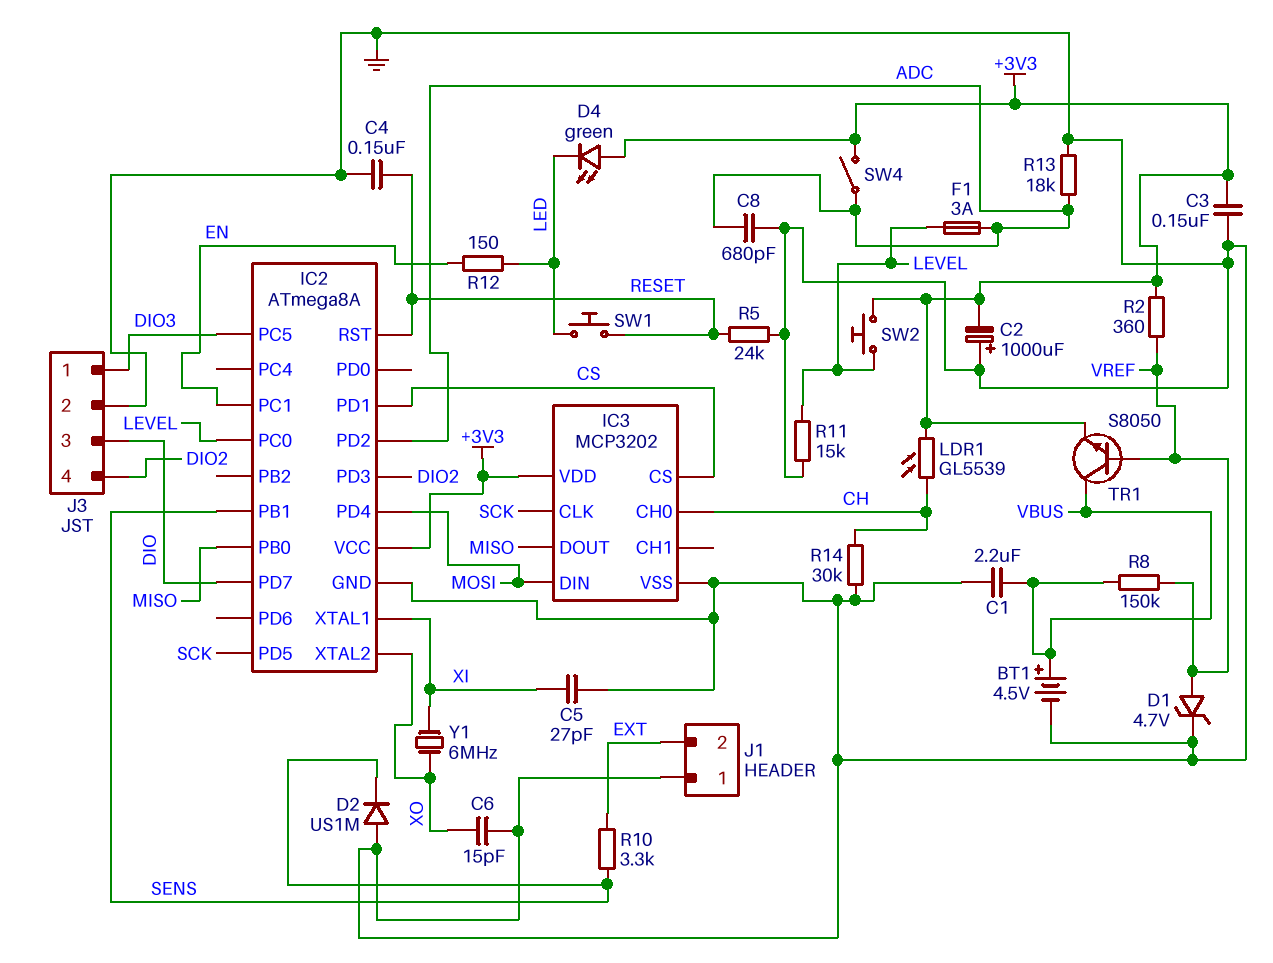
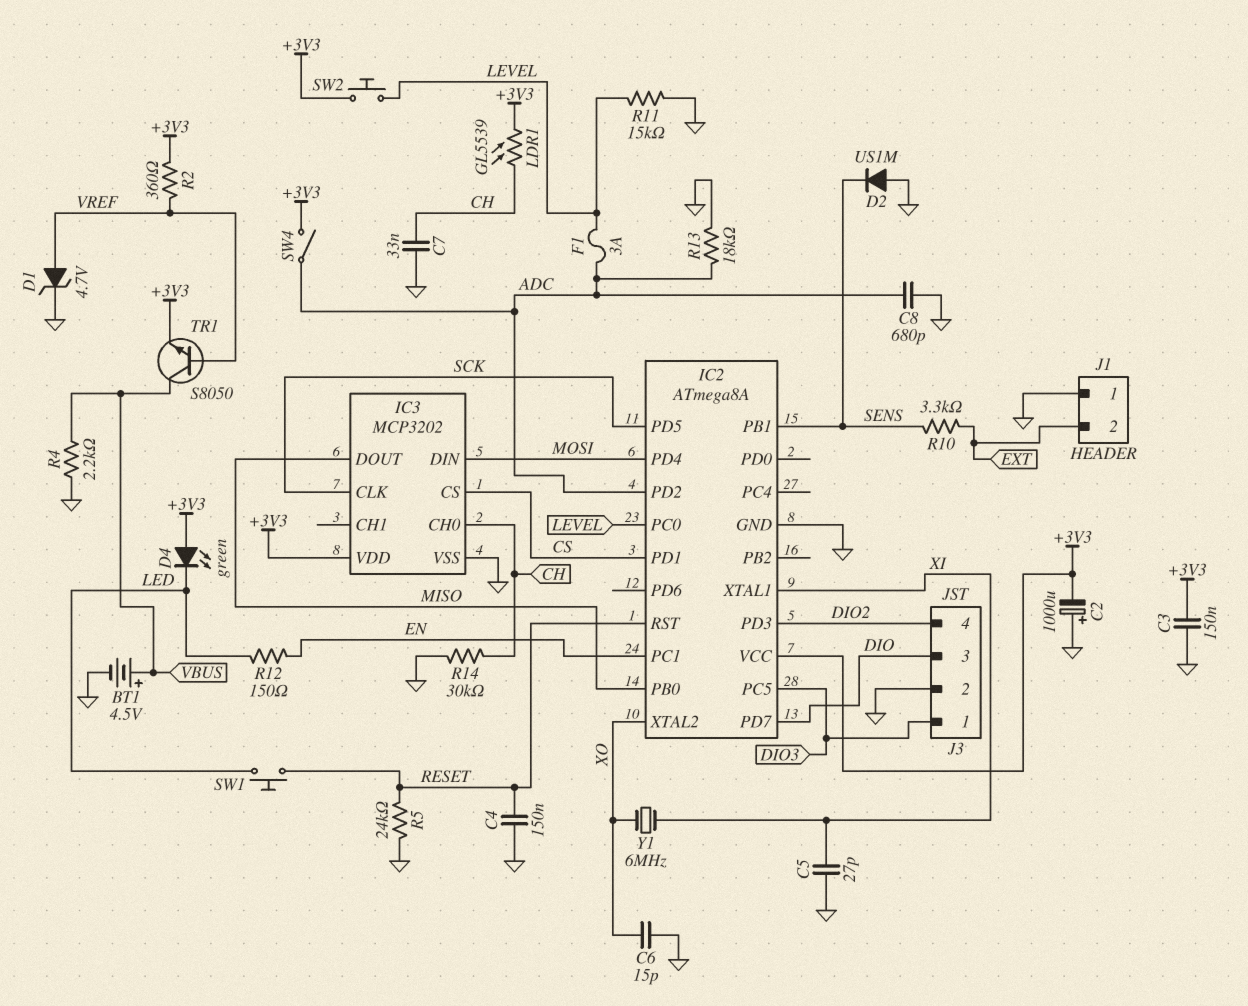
C1: 2.2uF (GND, VBUS) -> none
C7: none -> 33nF (CH, GND)
R4: none -> 2.2k (GND, VBUS)
R8: 150k (VBUS, VREF) -> none

